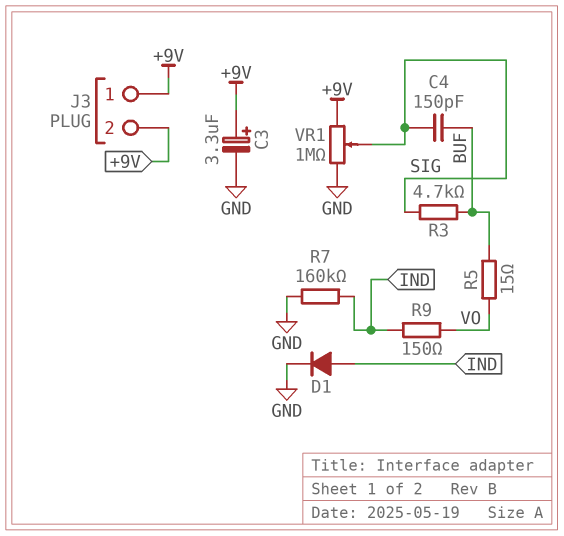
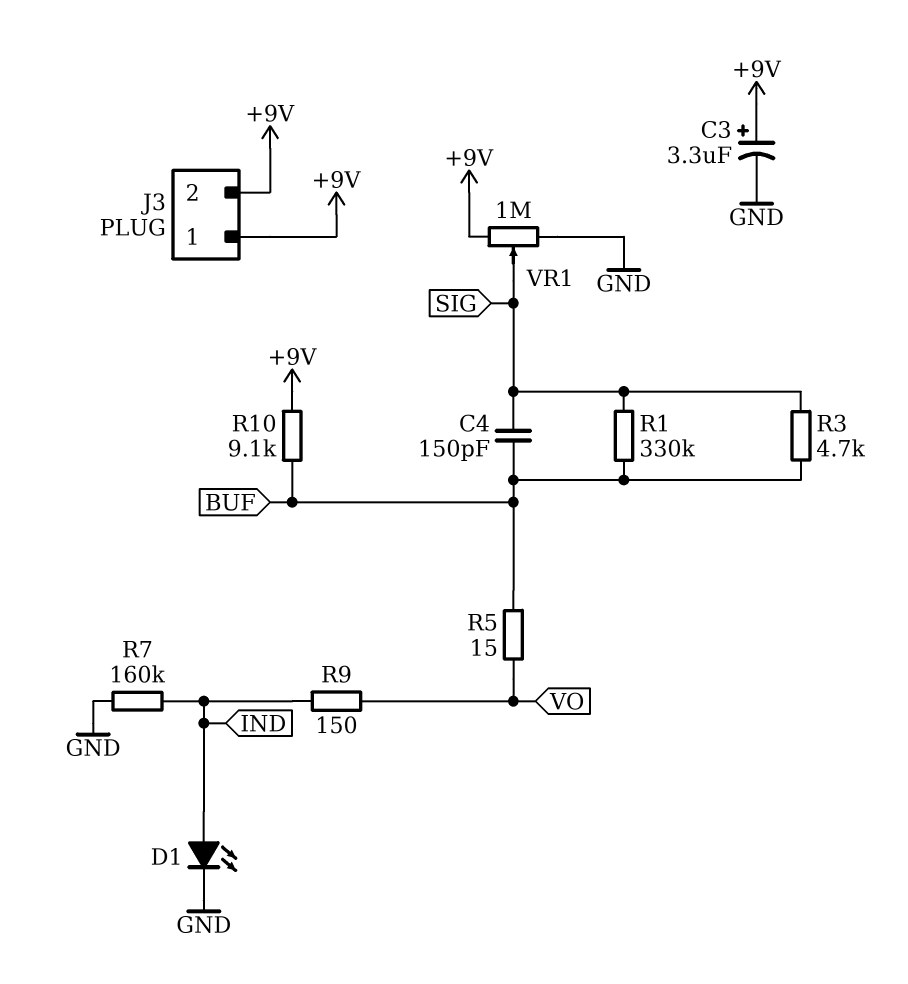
D1: diode (A IND, K GND) -> LED (A IND, K GND)
R1: none -> 330k (BUF, SIG)
R10: none -> 9.1k (+9V, BUF)

